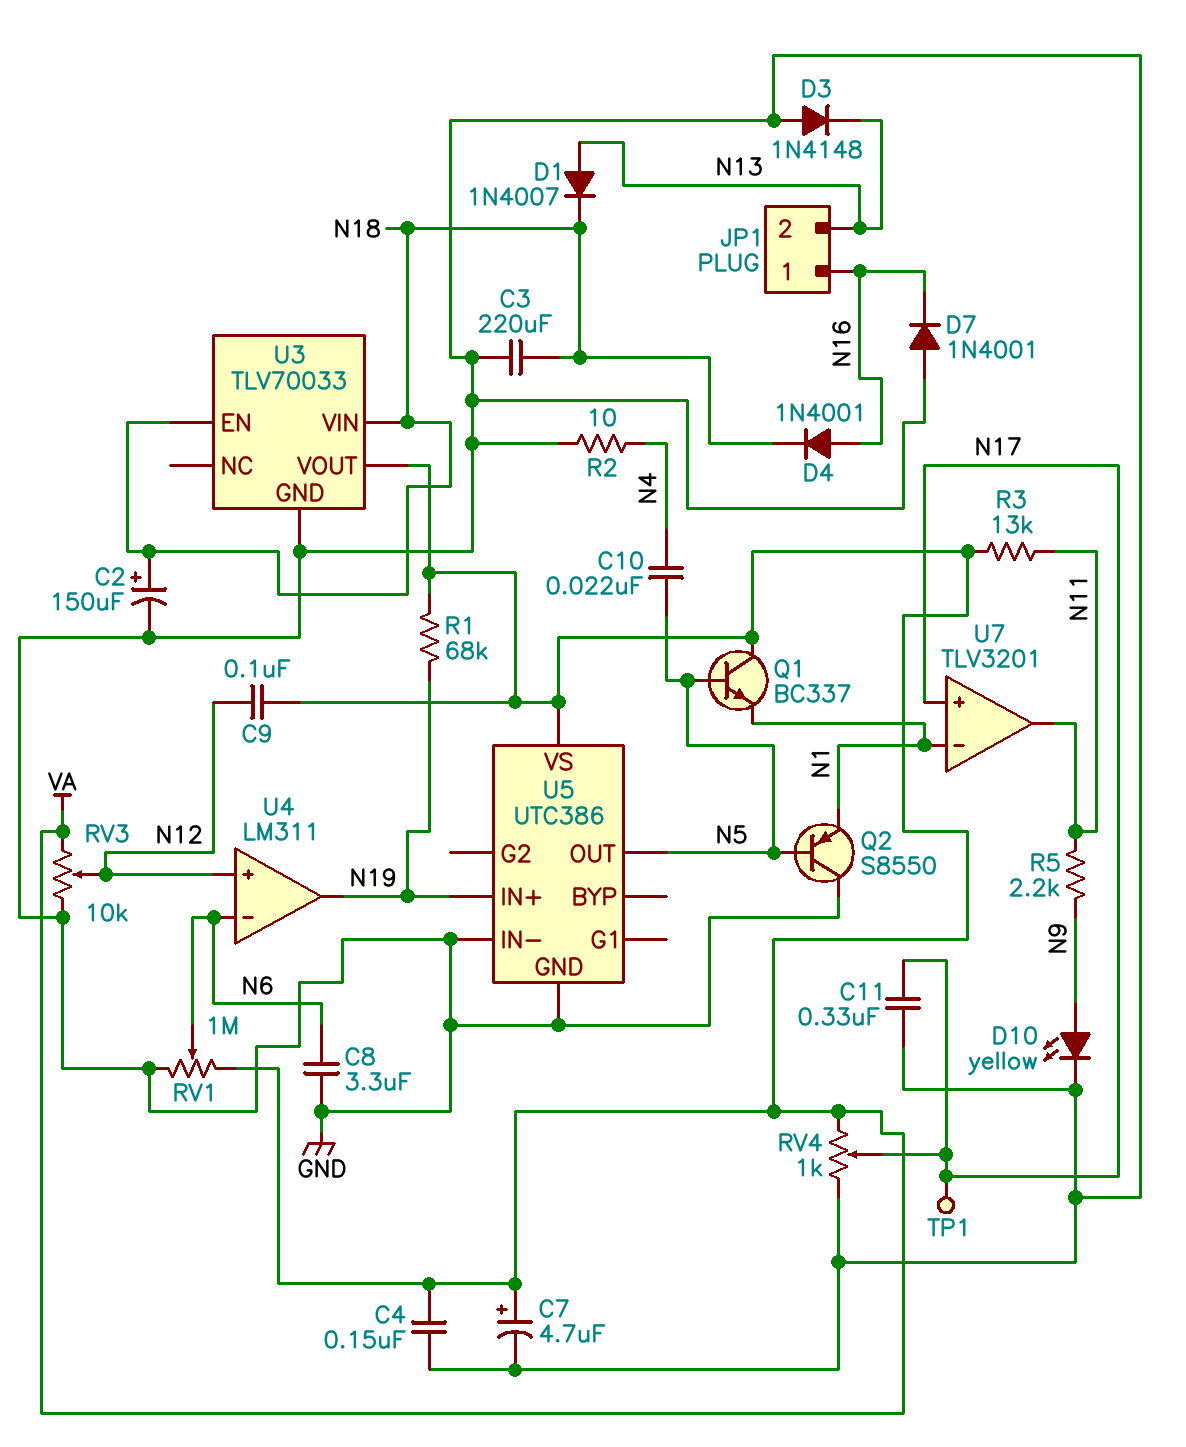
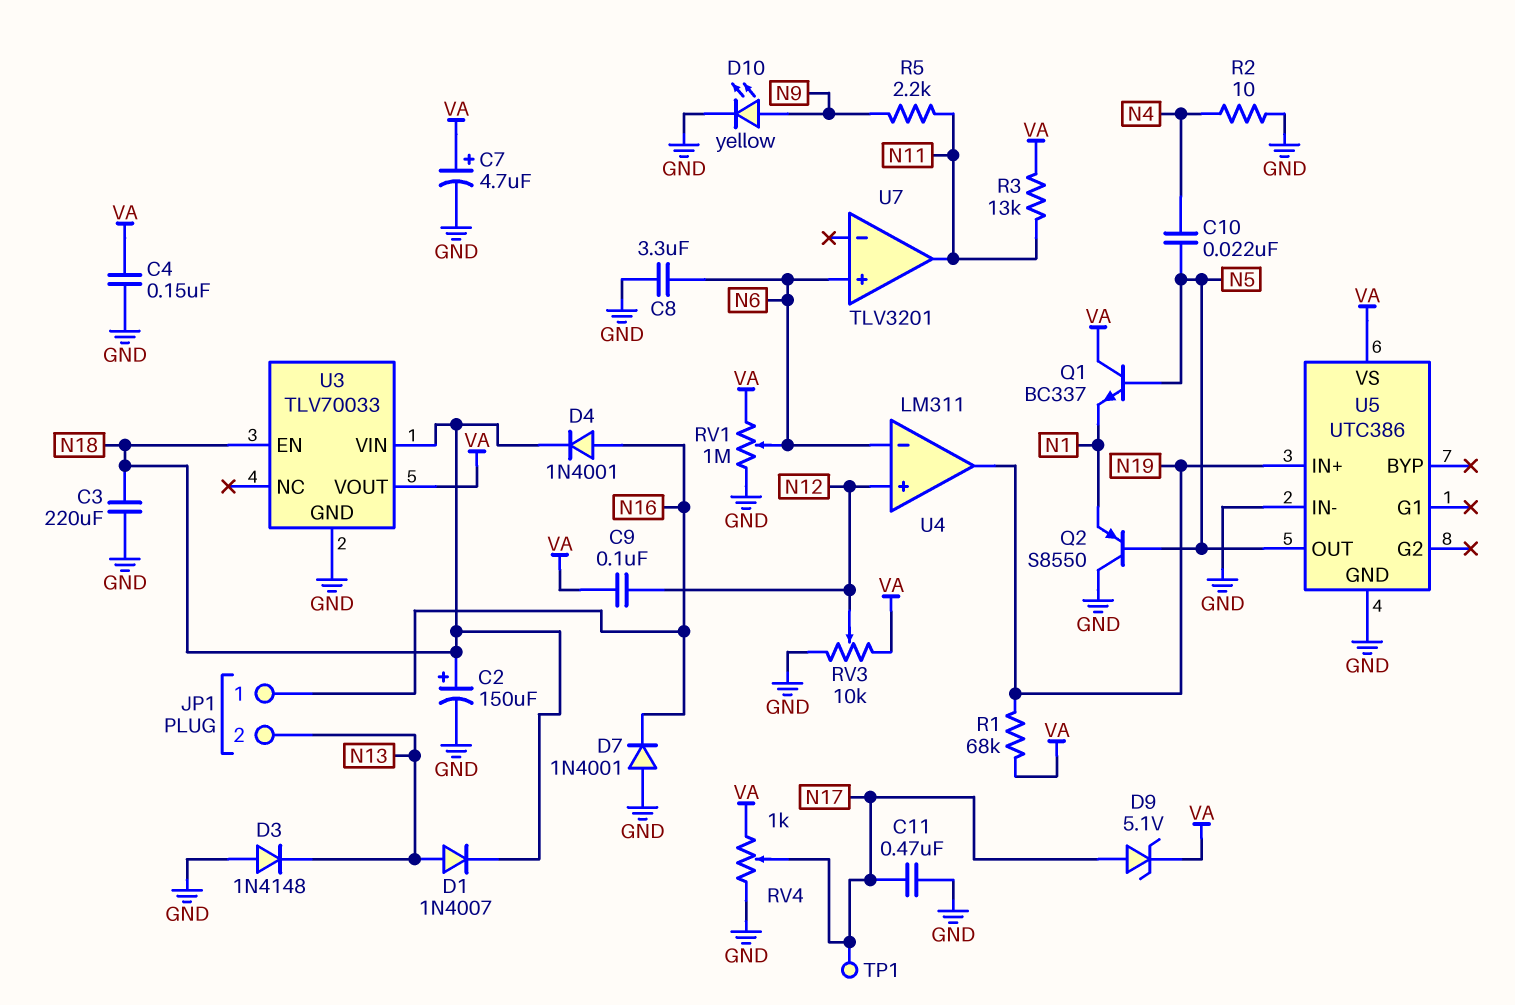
C11: 330nF (GND, N17) -> 470nF (GND, N17)
D9: none -> zener 5.1V (A N17, K VA)
U7 pin in+: N17 -> N6
U7 pin in-: N1 -> none

